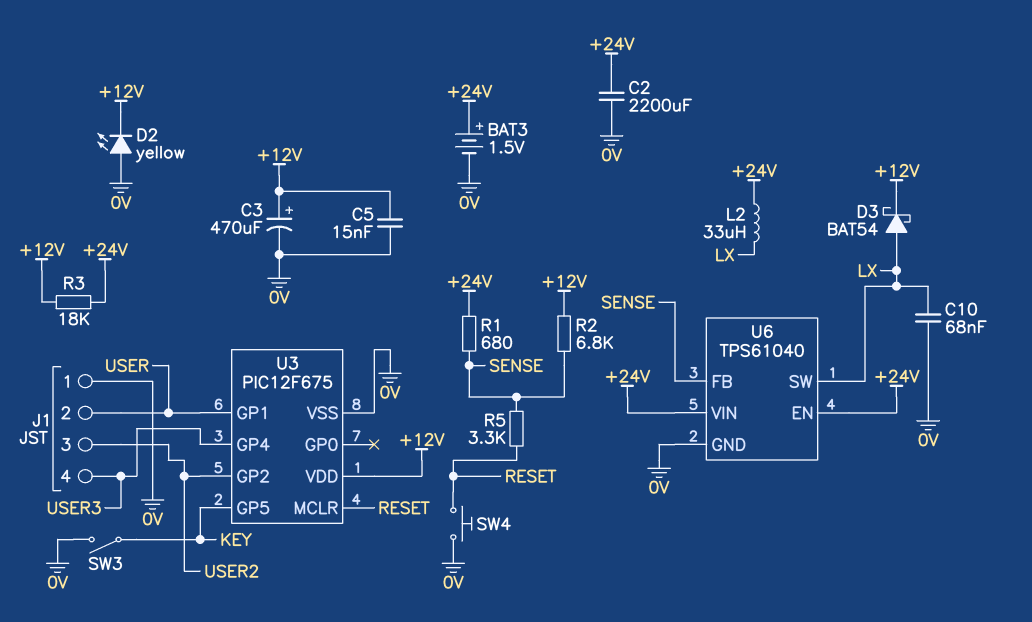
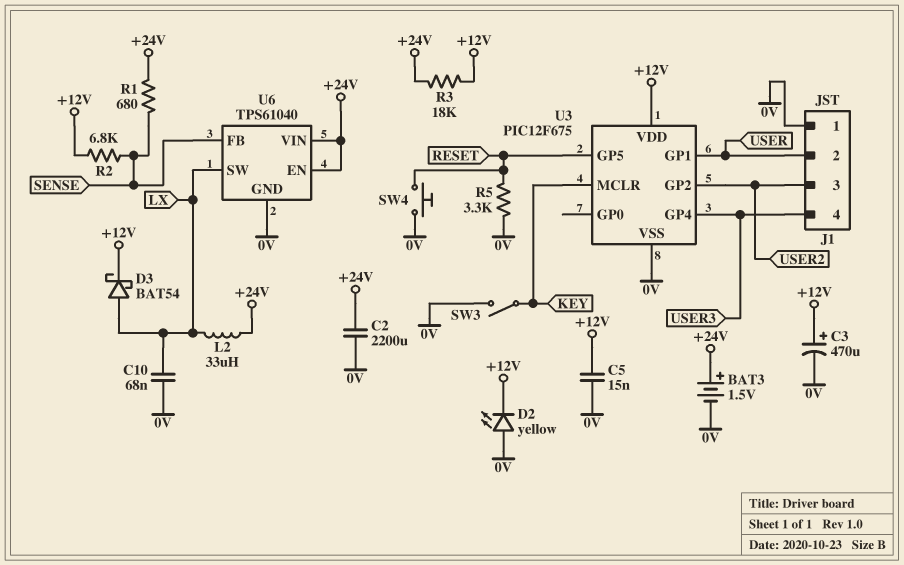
R5: 3.3k (RESET, SENSE) -> 3.3k (0V, RESET)
U3 pin GP5: KEY -> RESET
U3 pin MCLR: RESET -> KEY

